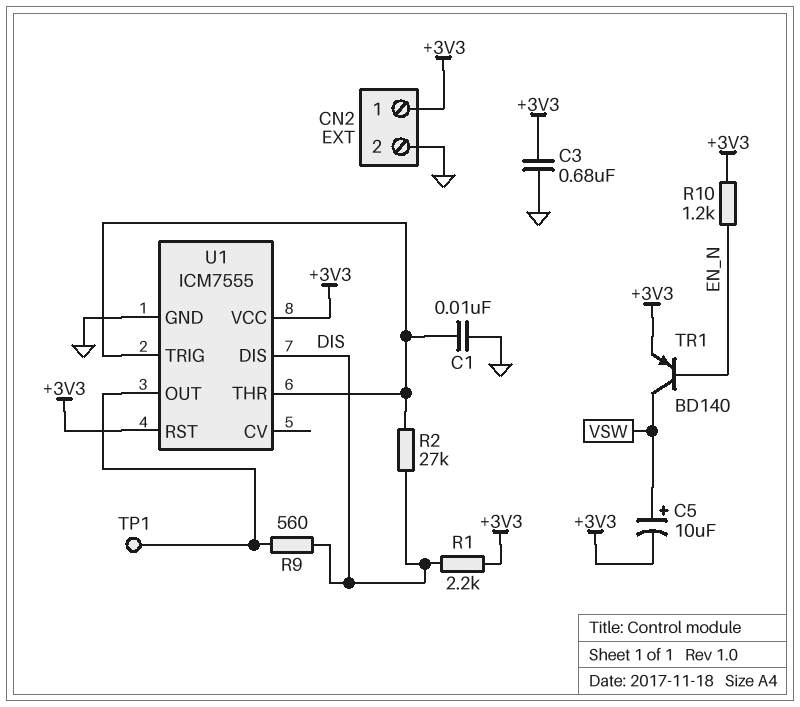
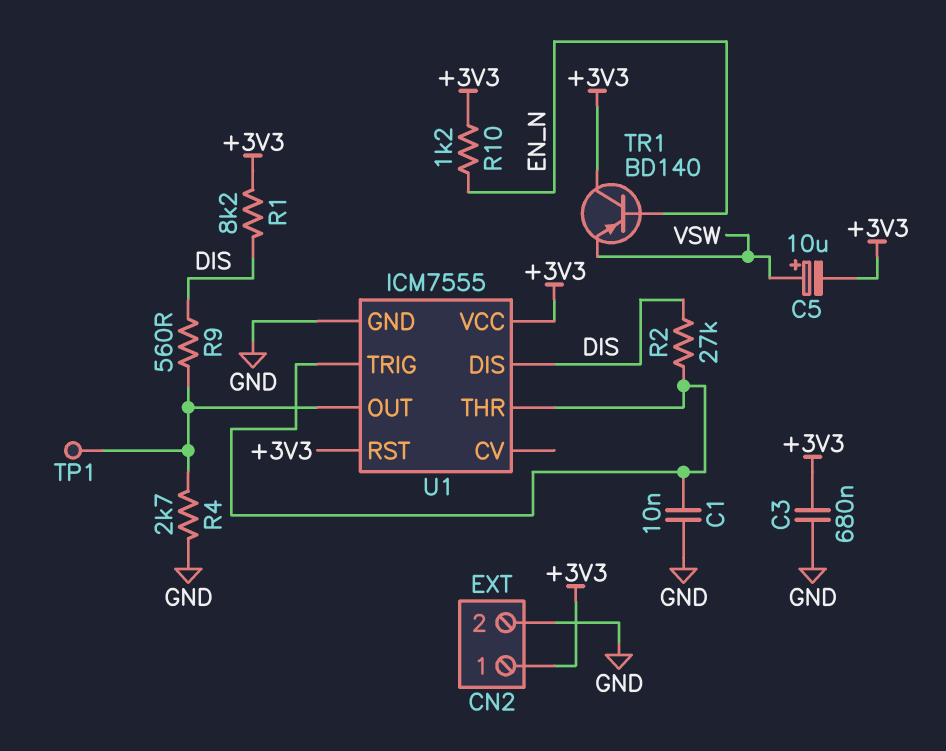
R1: 2.2k (+3V3, DIS) -> 8.2k (+3V3, DIS)
R4: none -> 2.7k (GND, U1/OUT)
TR1: PNP BD140 (B EN_N, C VSW, E +3V3) -> PNP BD140 (B EN_N, C +3V3, E VSW)

